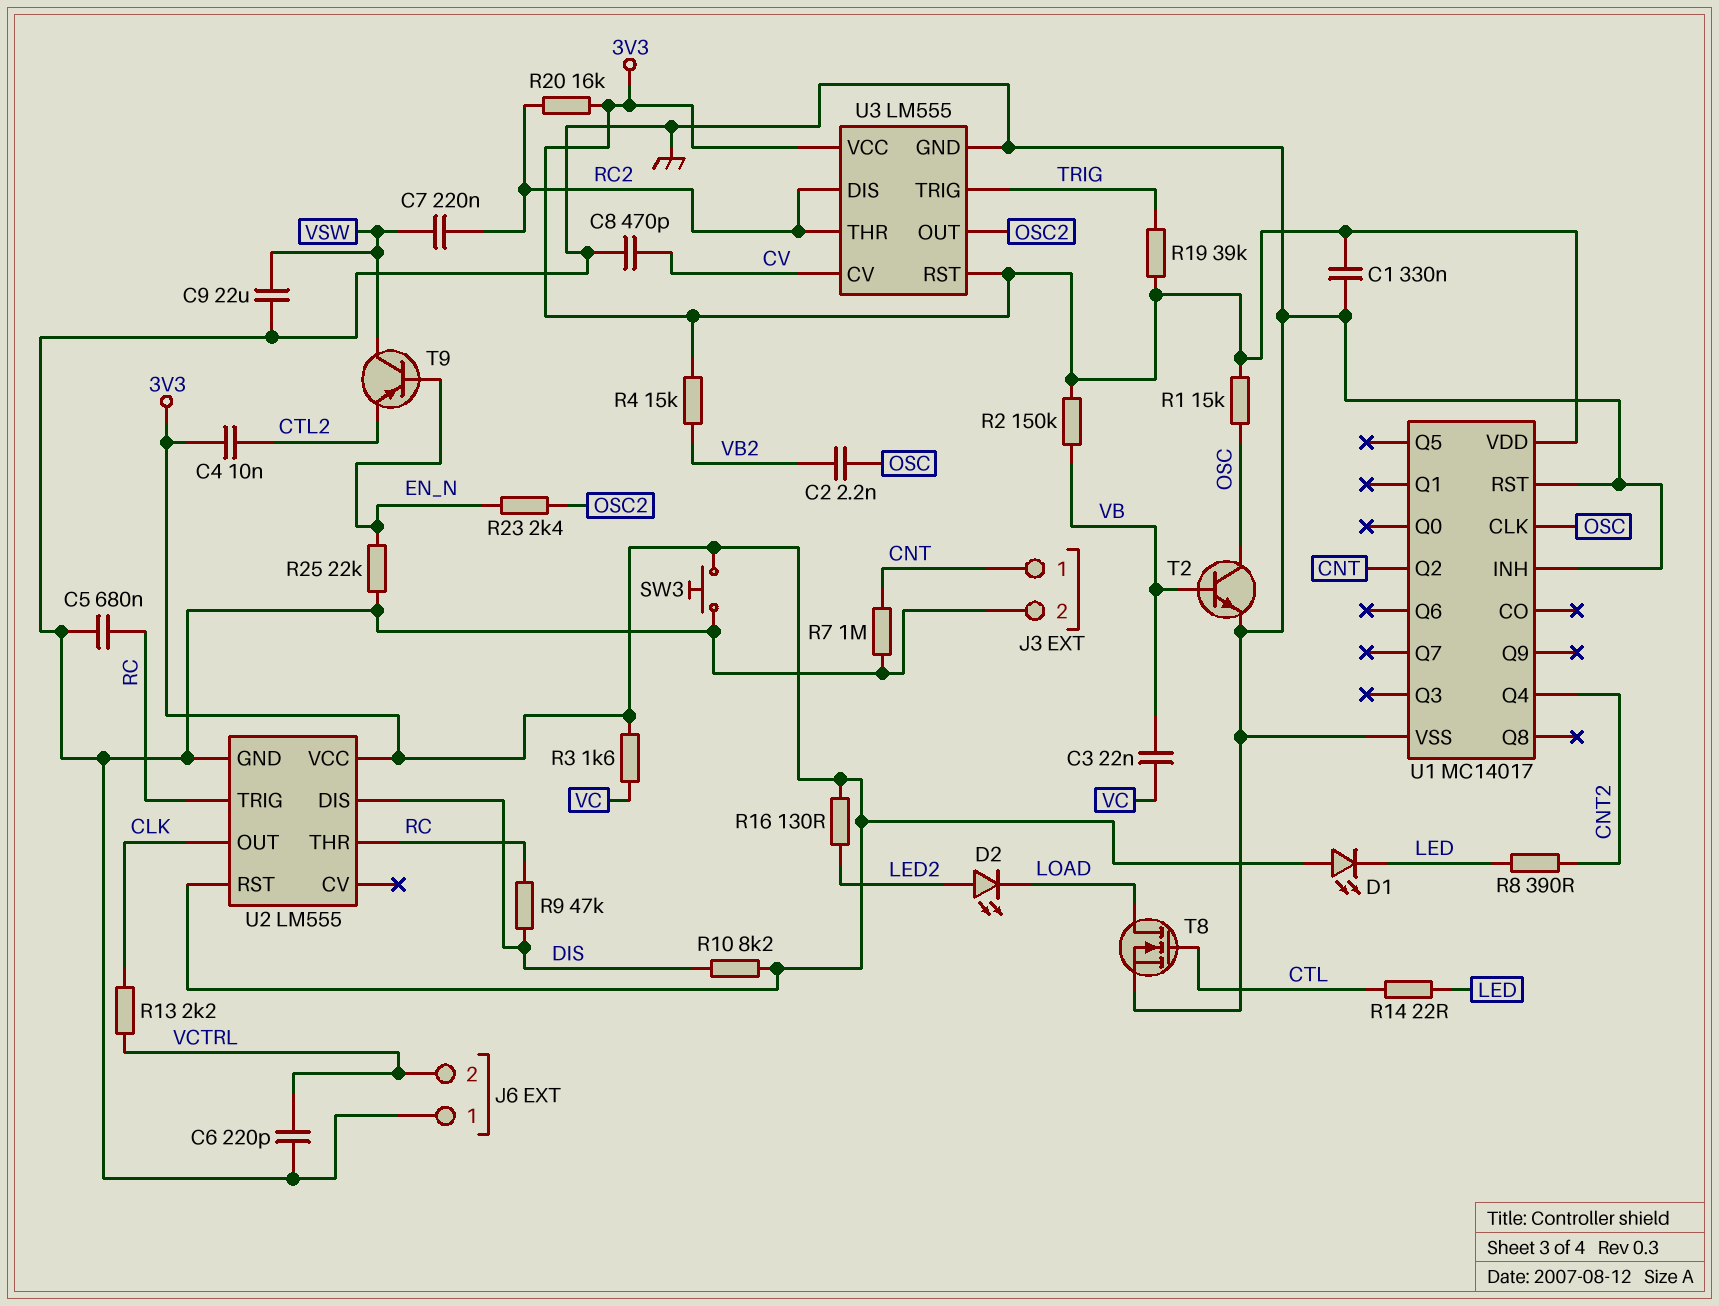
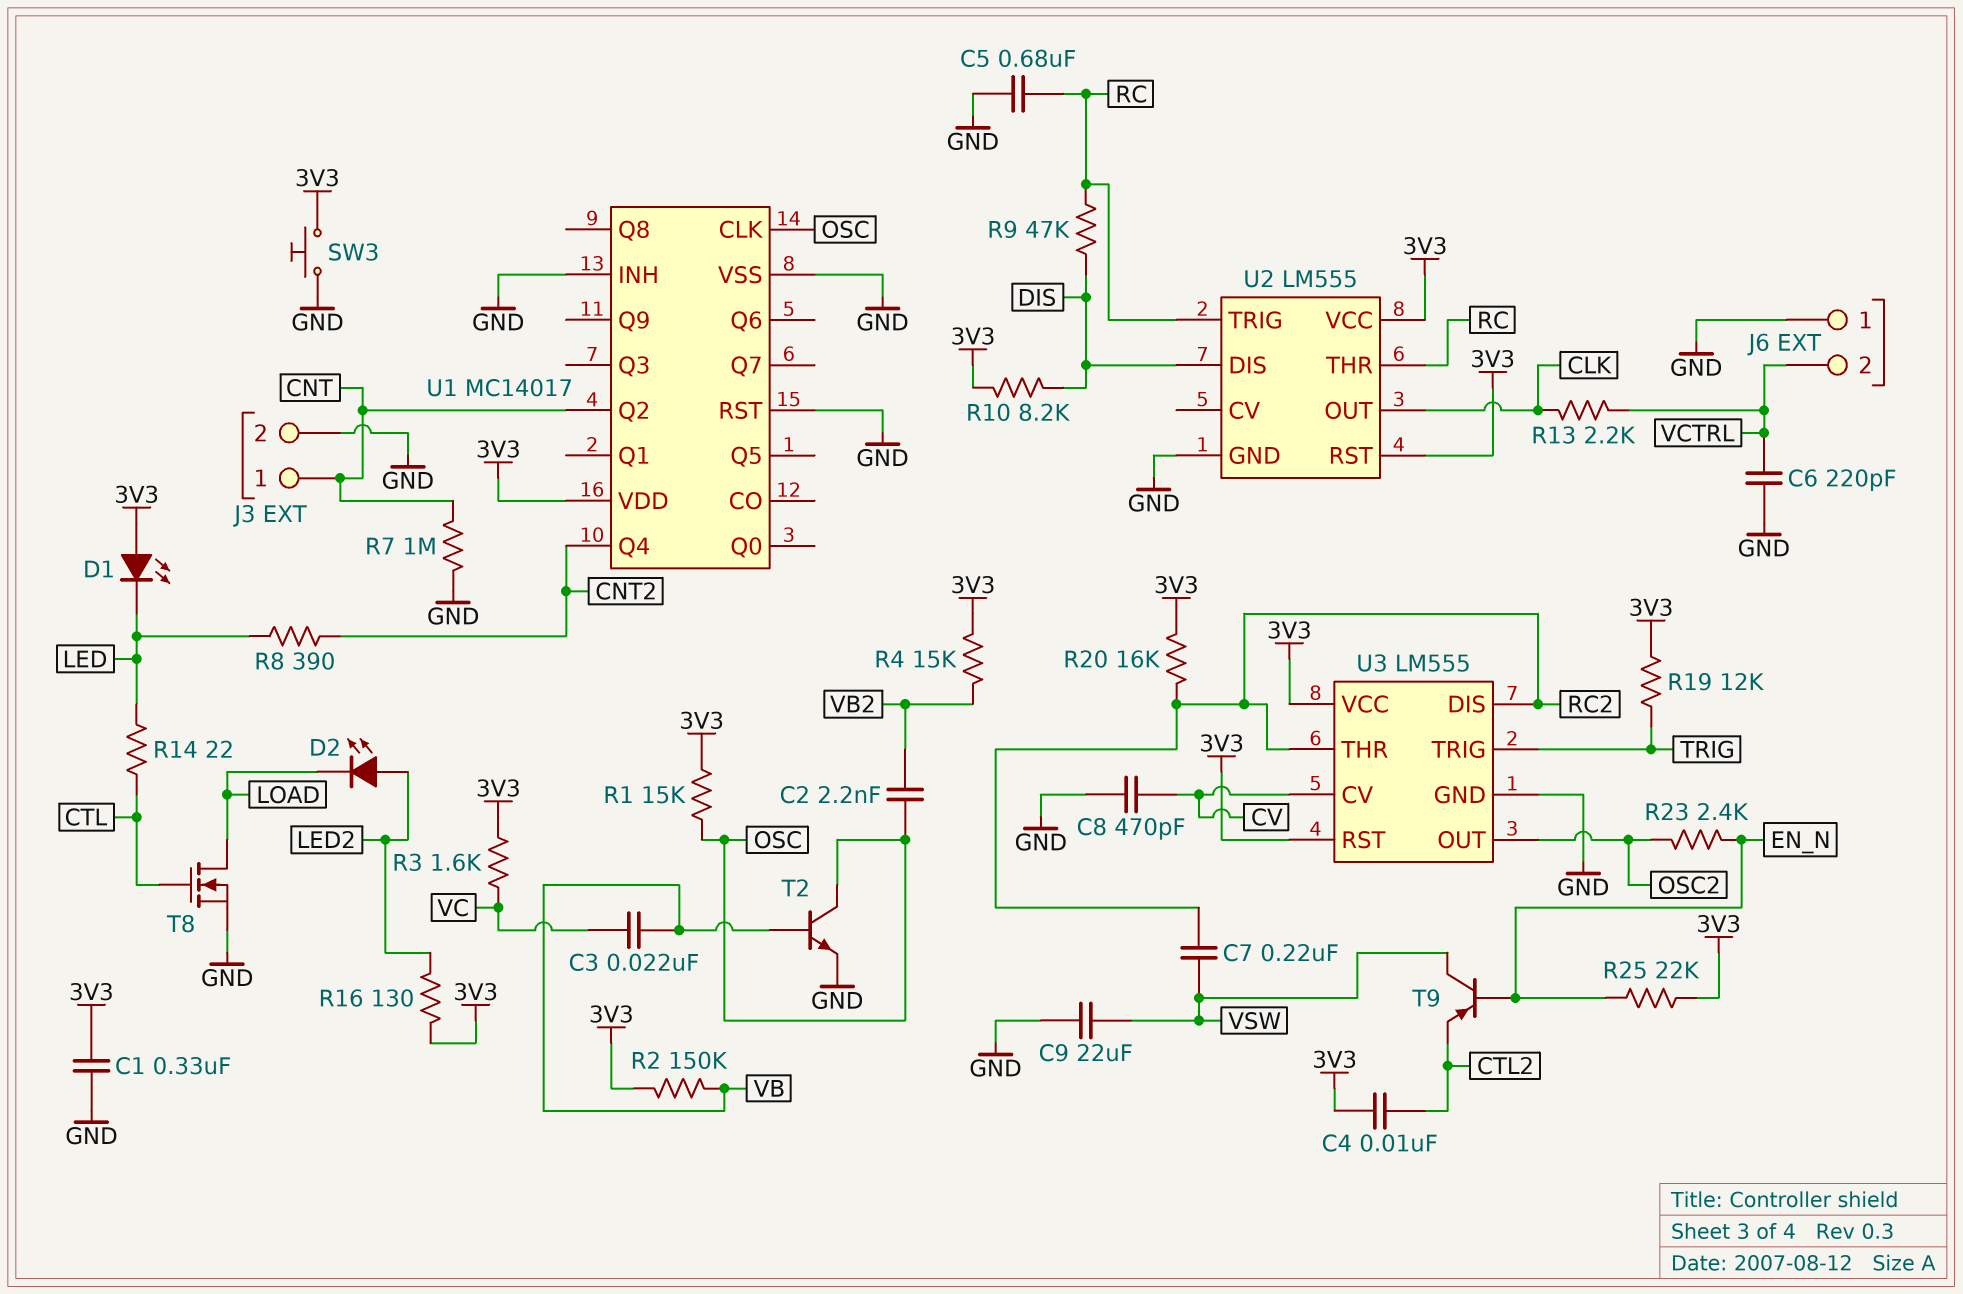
R19: 39k (3V3, TRIG) -> 12k (3V3, TRIG)
R25: 22k (EN_N, GND) -> 22k (3V3, EN_N)

